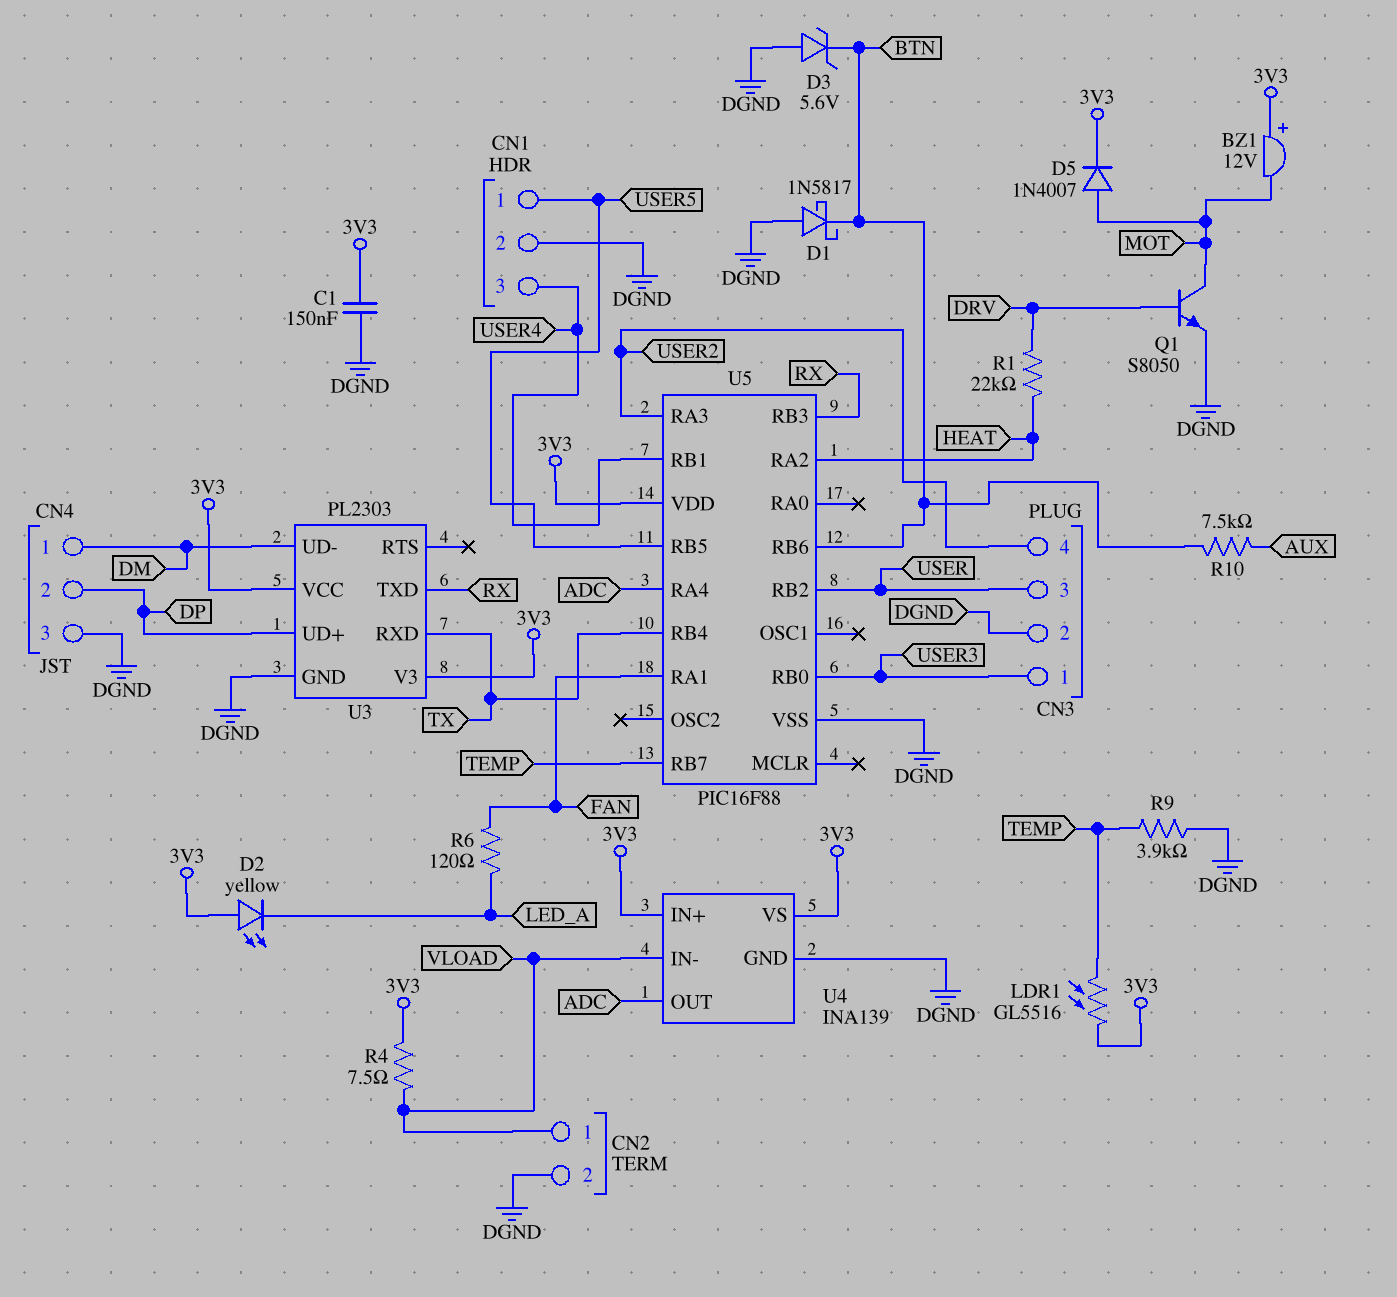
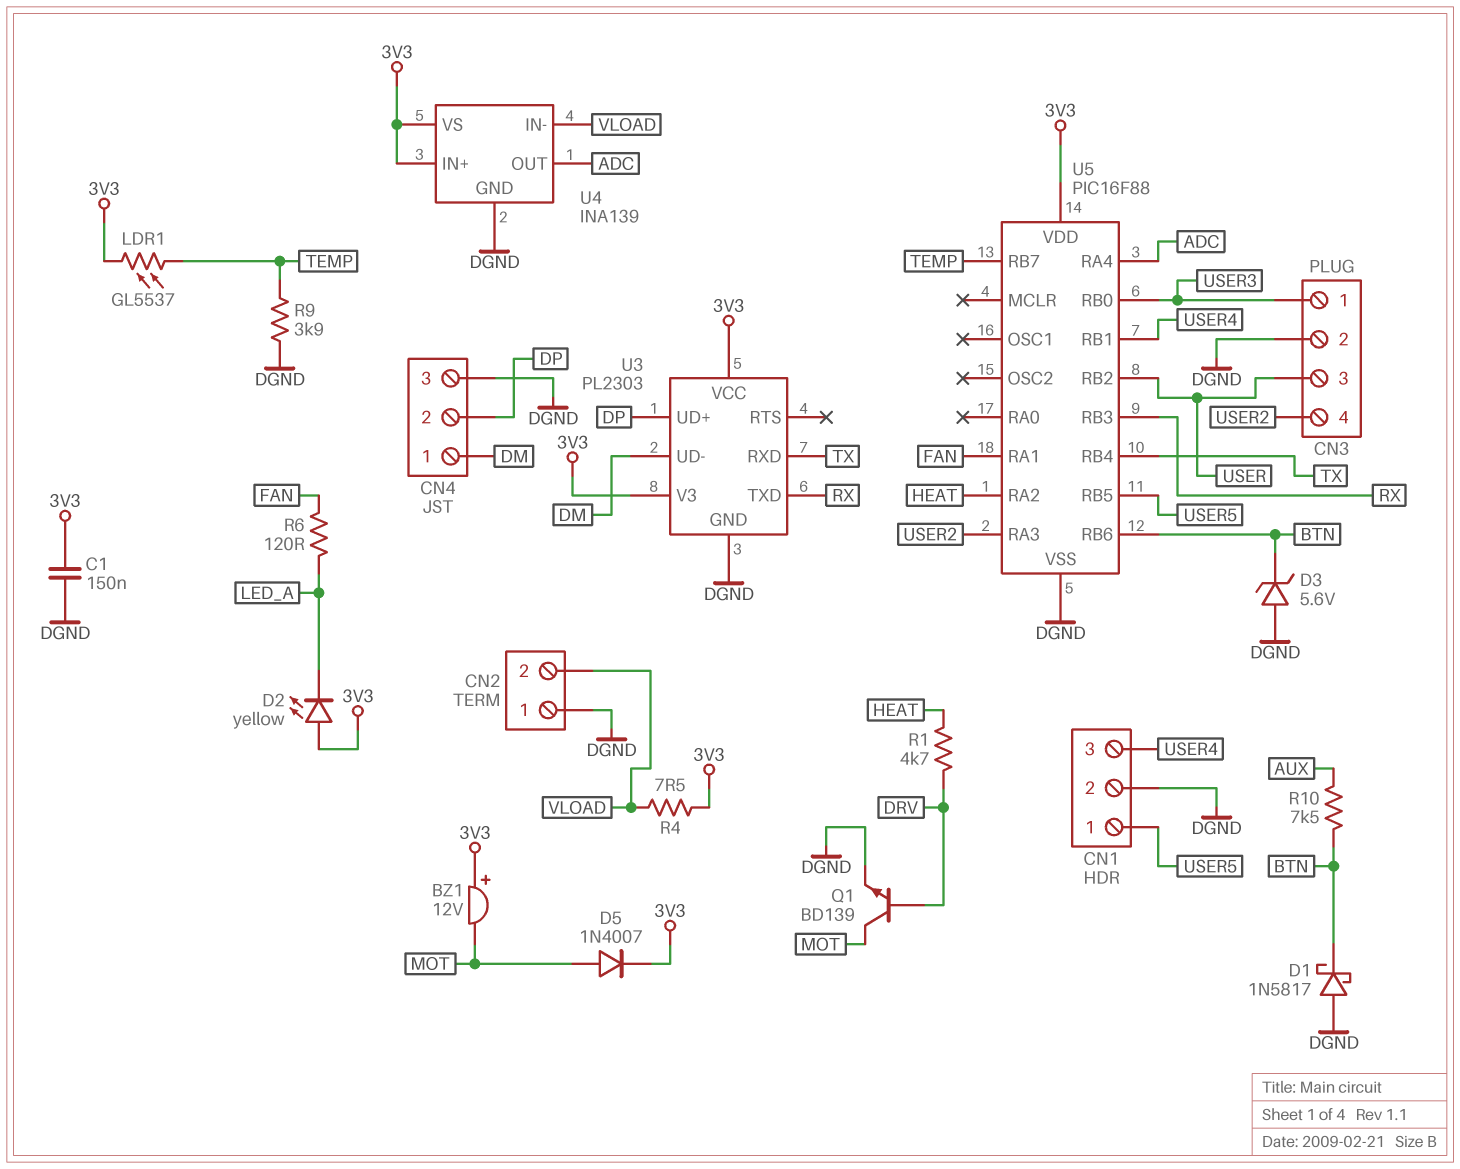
CN2 pin 1: VLOAD -> DGND
CN2 pin 2: DGND -> VLOAD
LDR1: GL5516 (3V3, TEMP) -> GL5537 (3V3, TEMP)
Q1: NPN S8050 (B DRV, C MOT, E DGND) -> NPN BD139 (B DRV, C MOT, E DGND)
R1: 22k (DRV, HEAT) -> 4.7k (DRV, HEAT)

